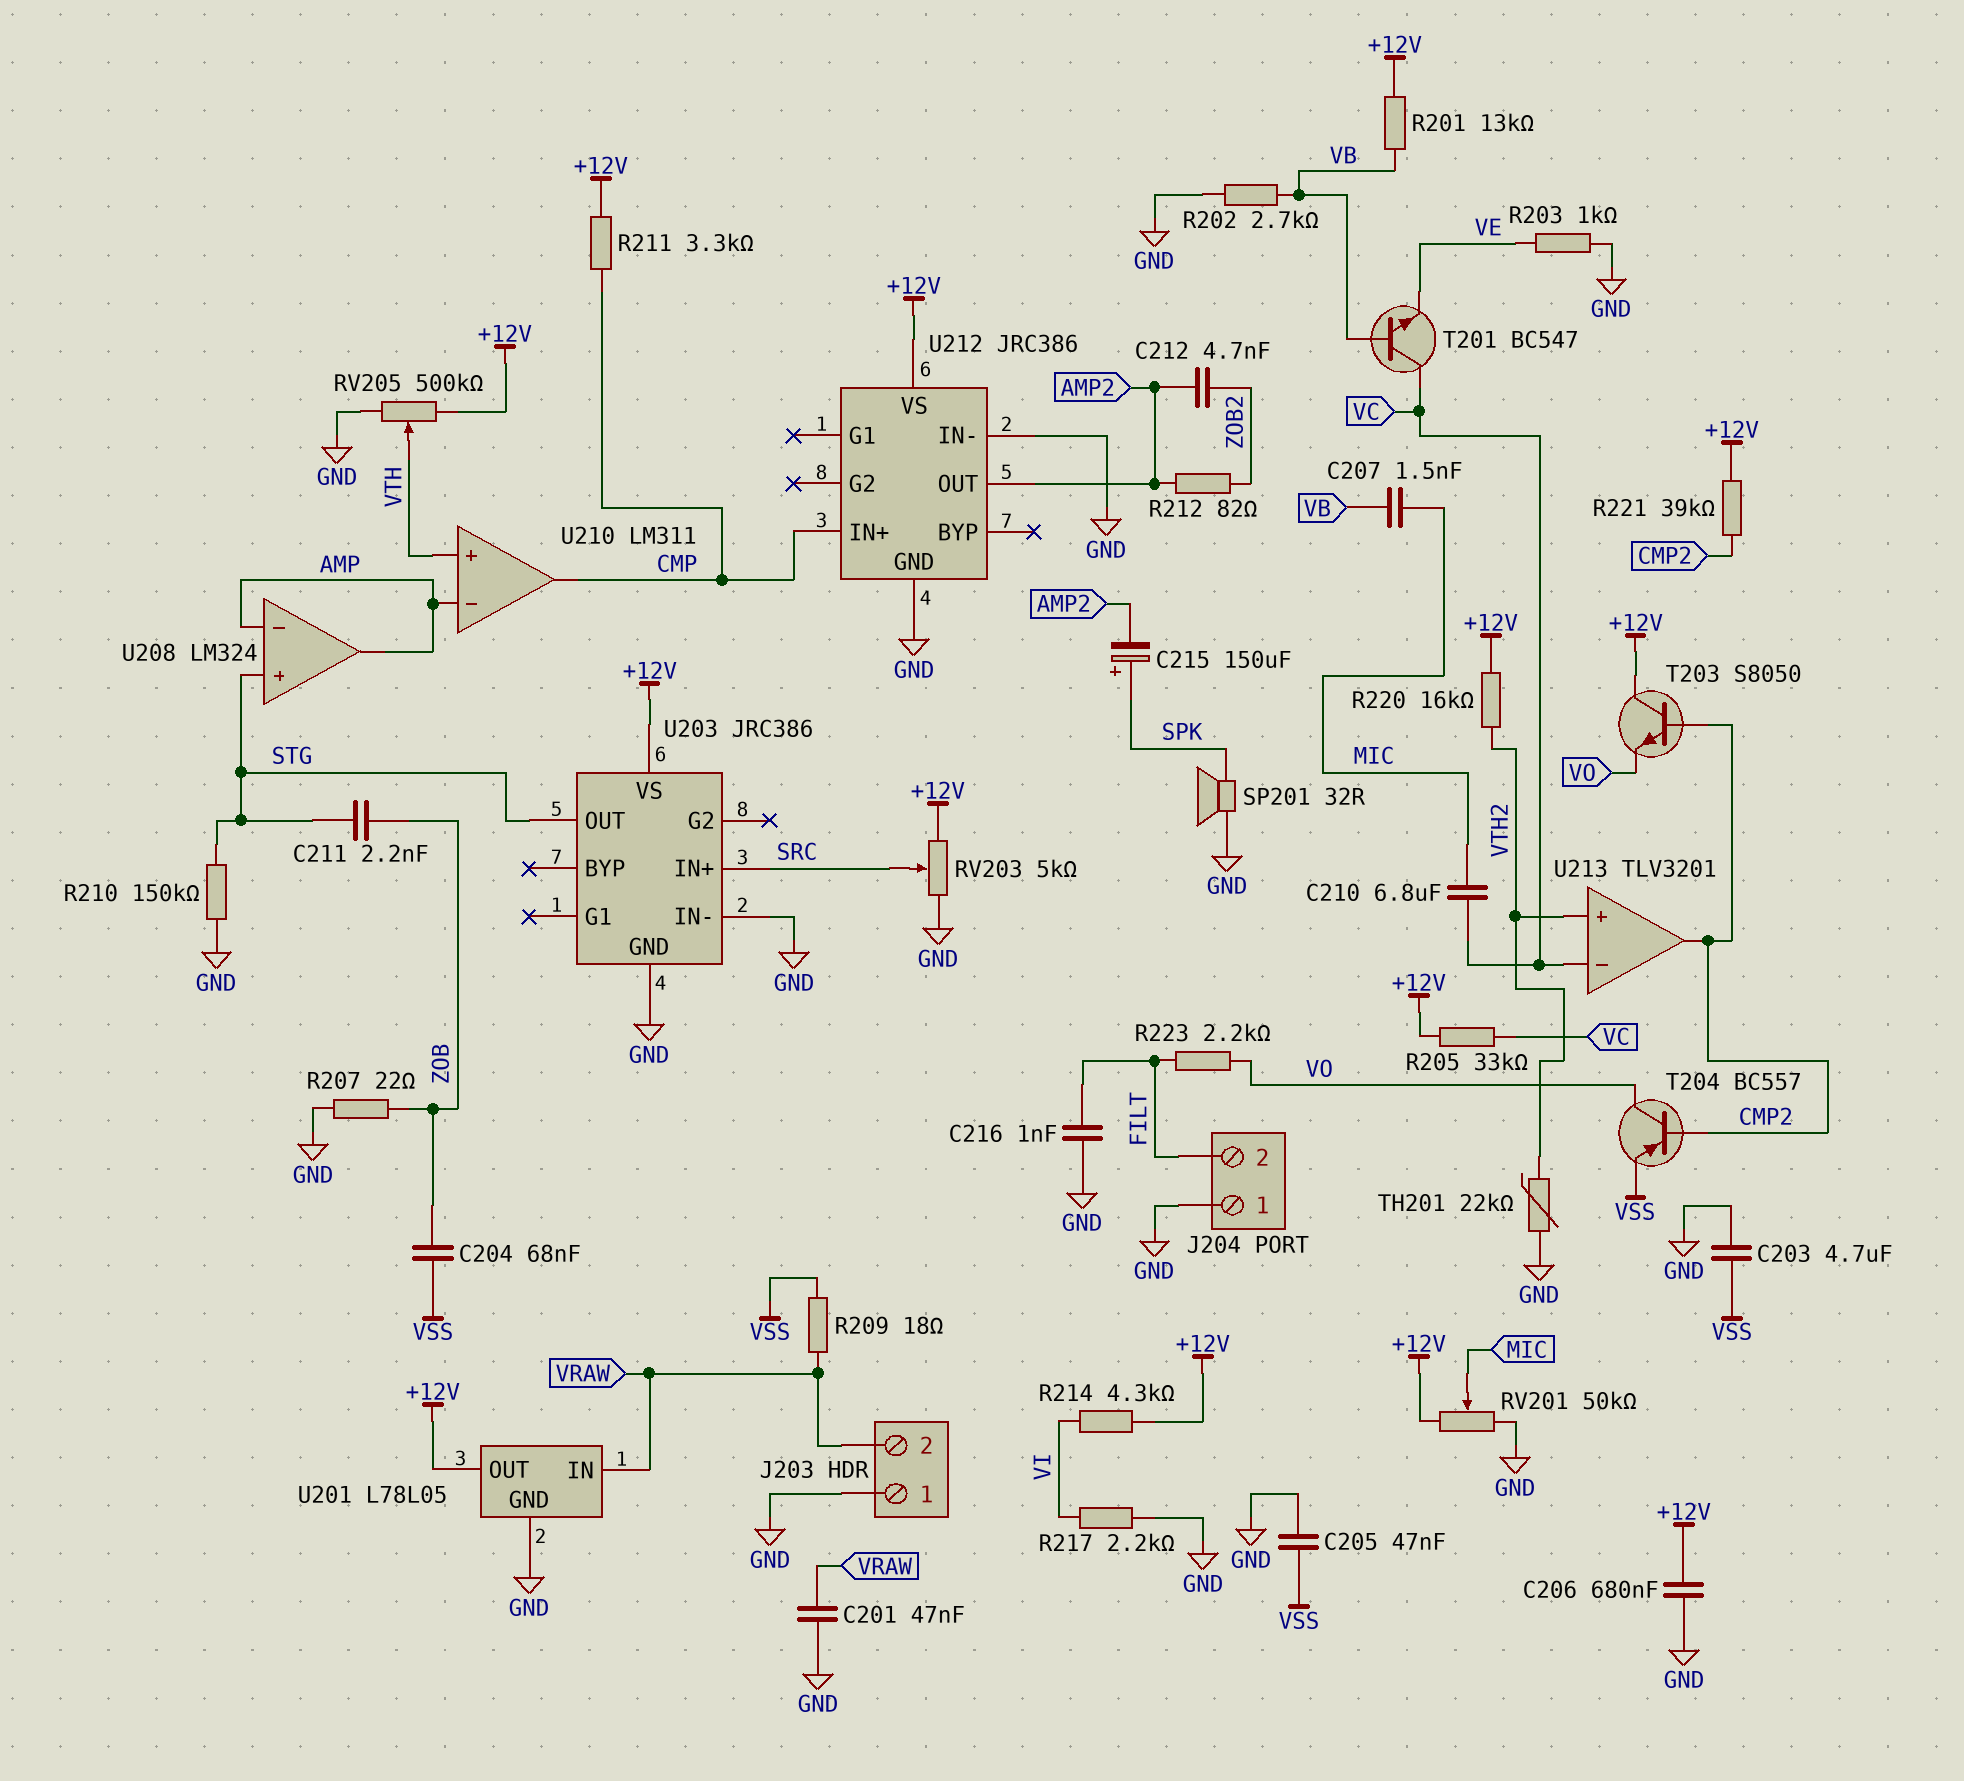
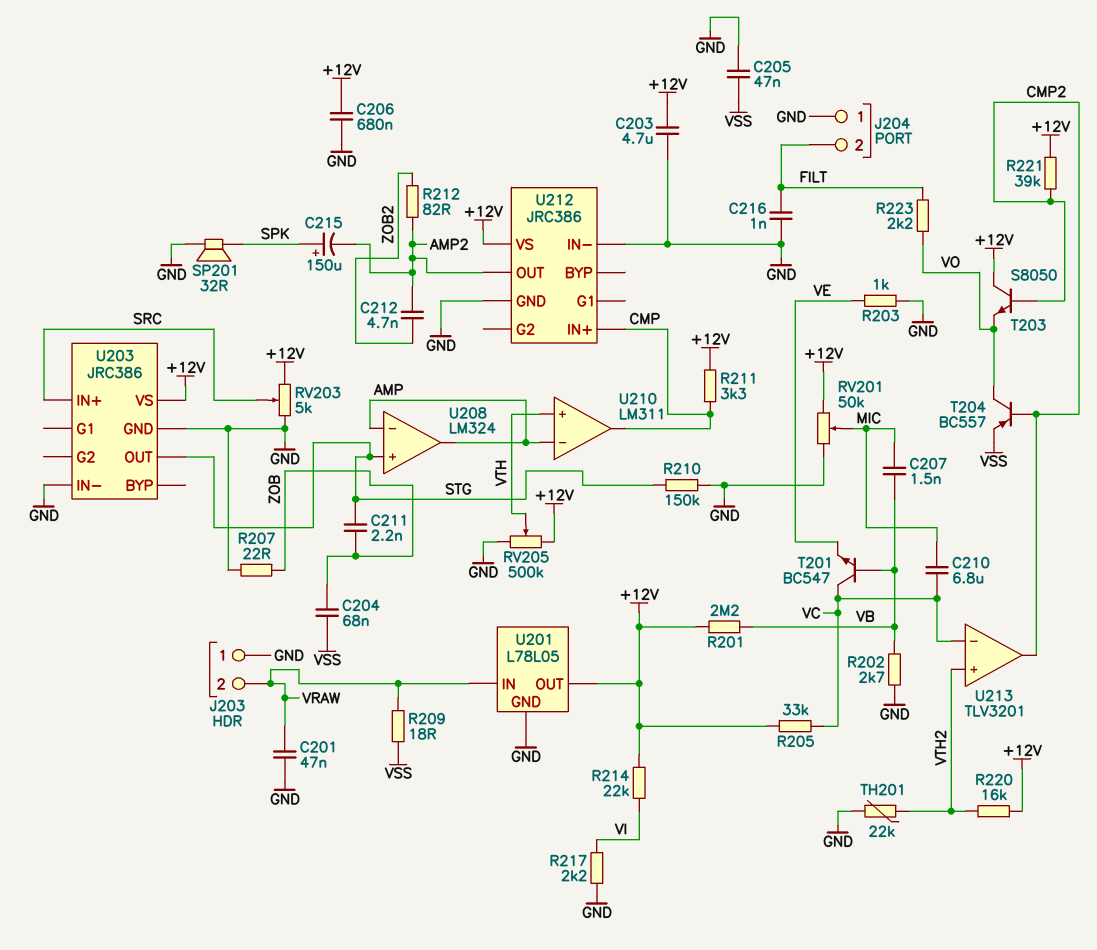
C203: 4.7uF (GND, VSS) -> 4.7uF (+12V, GND)
R201: 13k (+12V, VB) -> 2.2M (+12V, VB)
R214: 4.3k (+12V, VI) -> 22k (+12V, VI)

